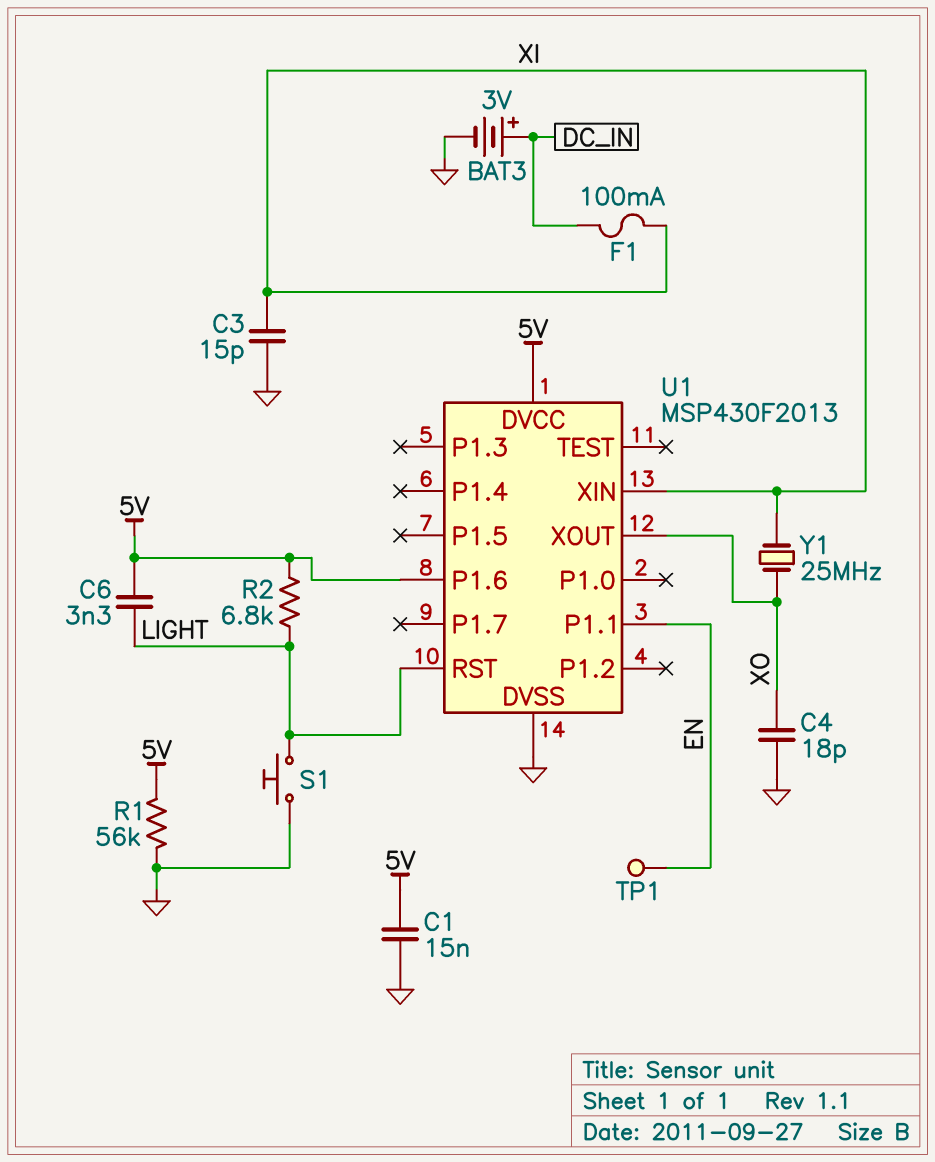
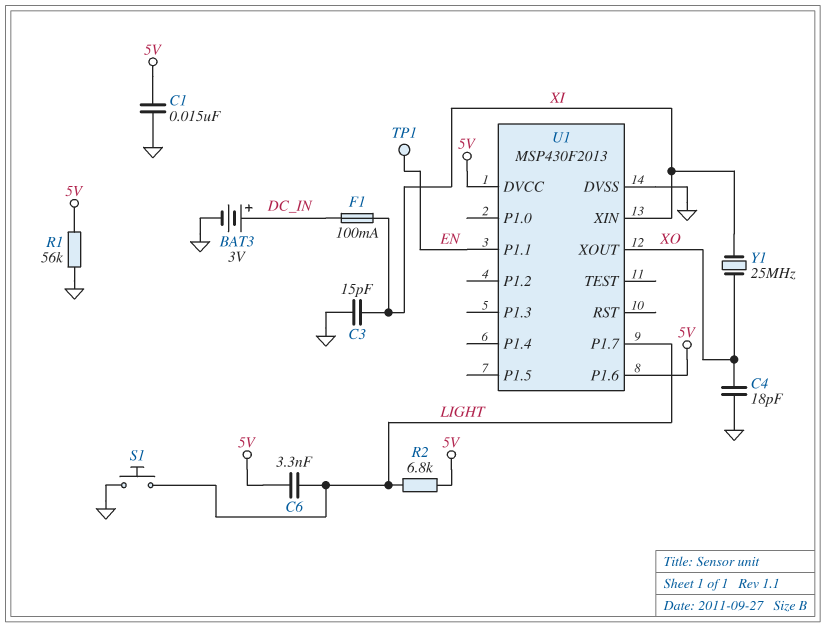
U1 pin P1.7: none -> LIGHT
U1 pin RST: LIGHT -> none

